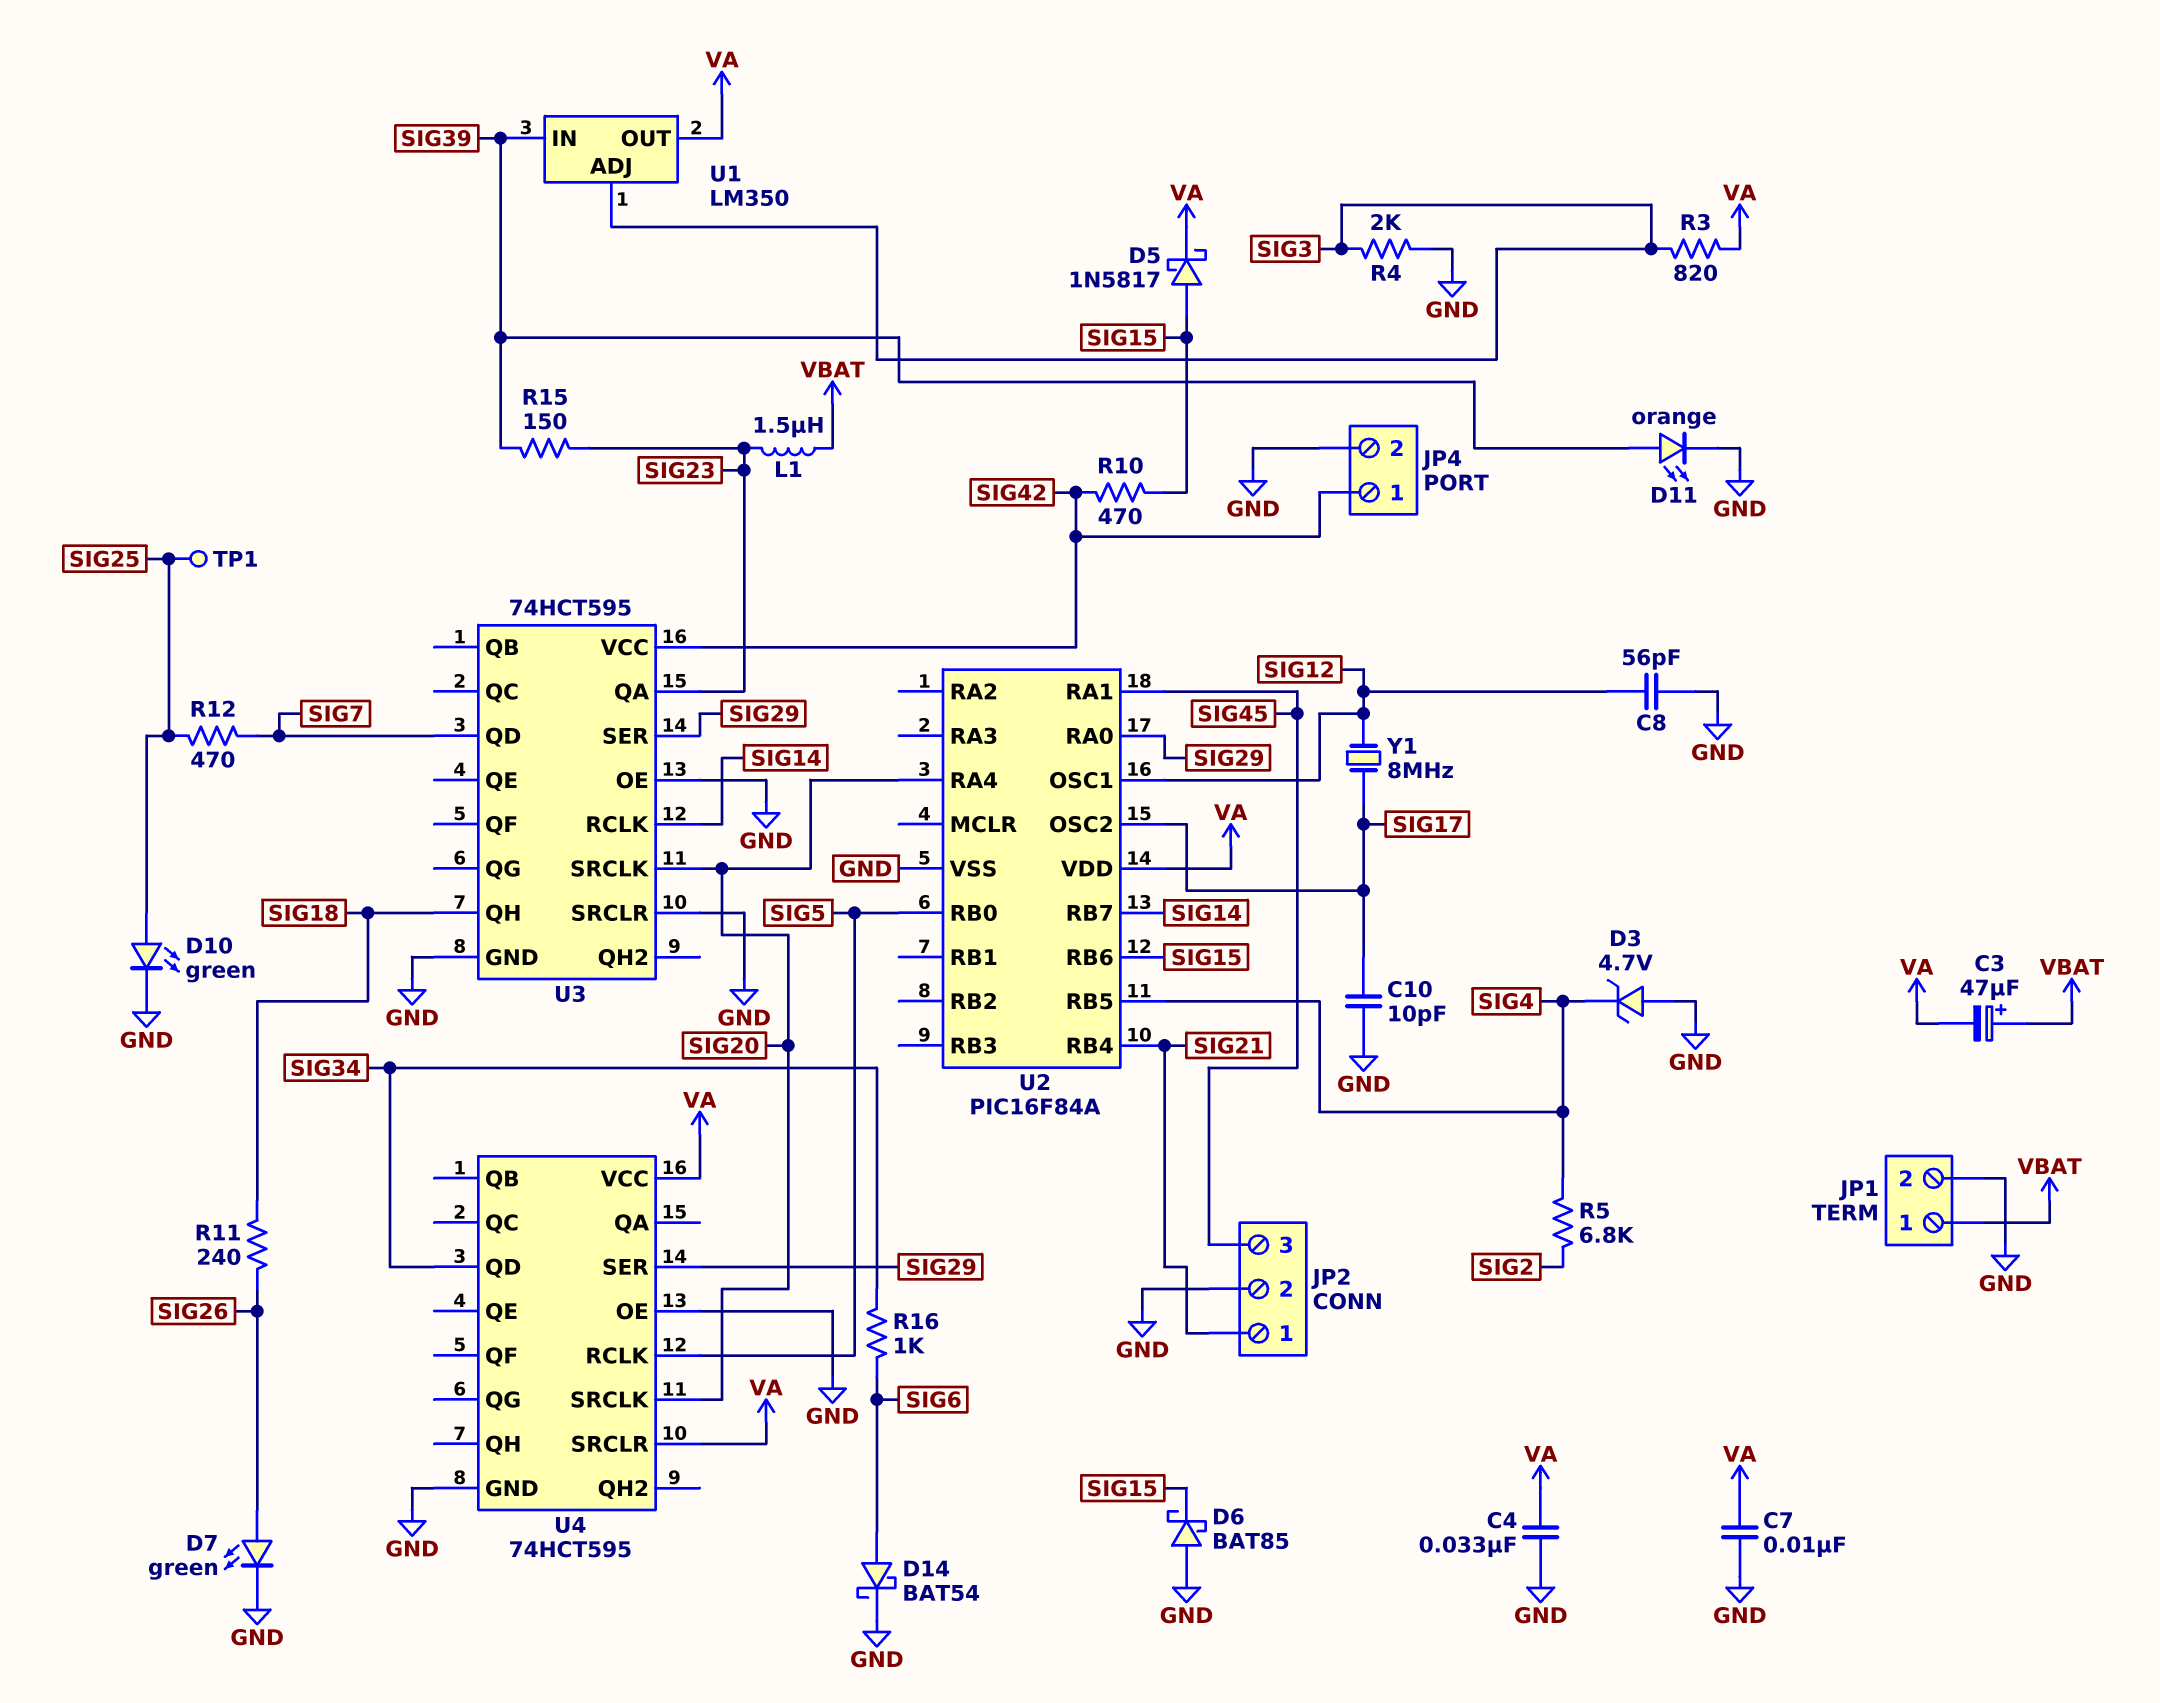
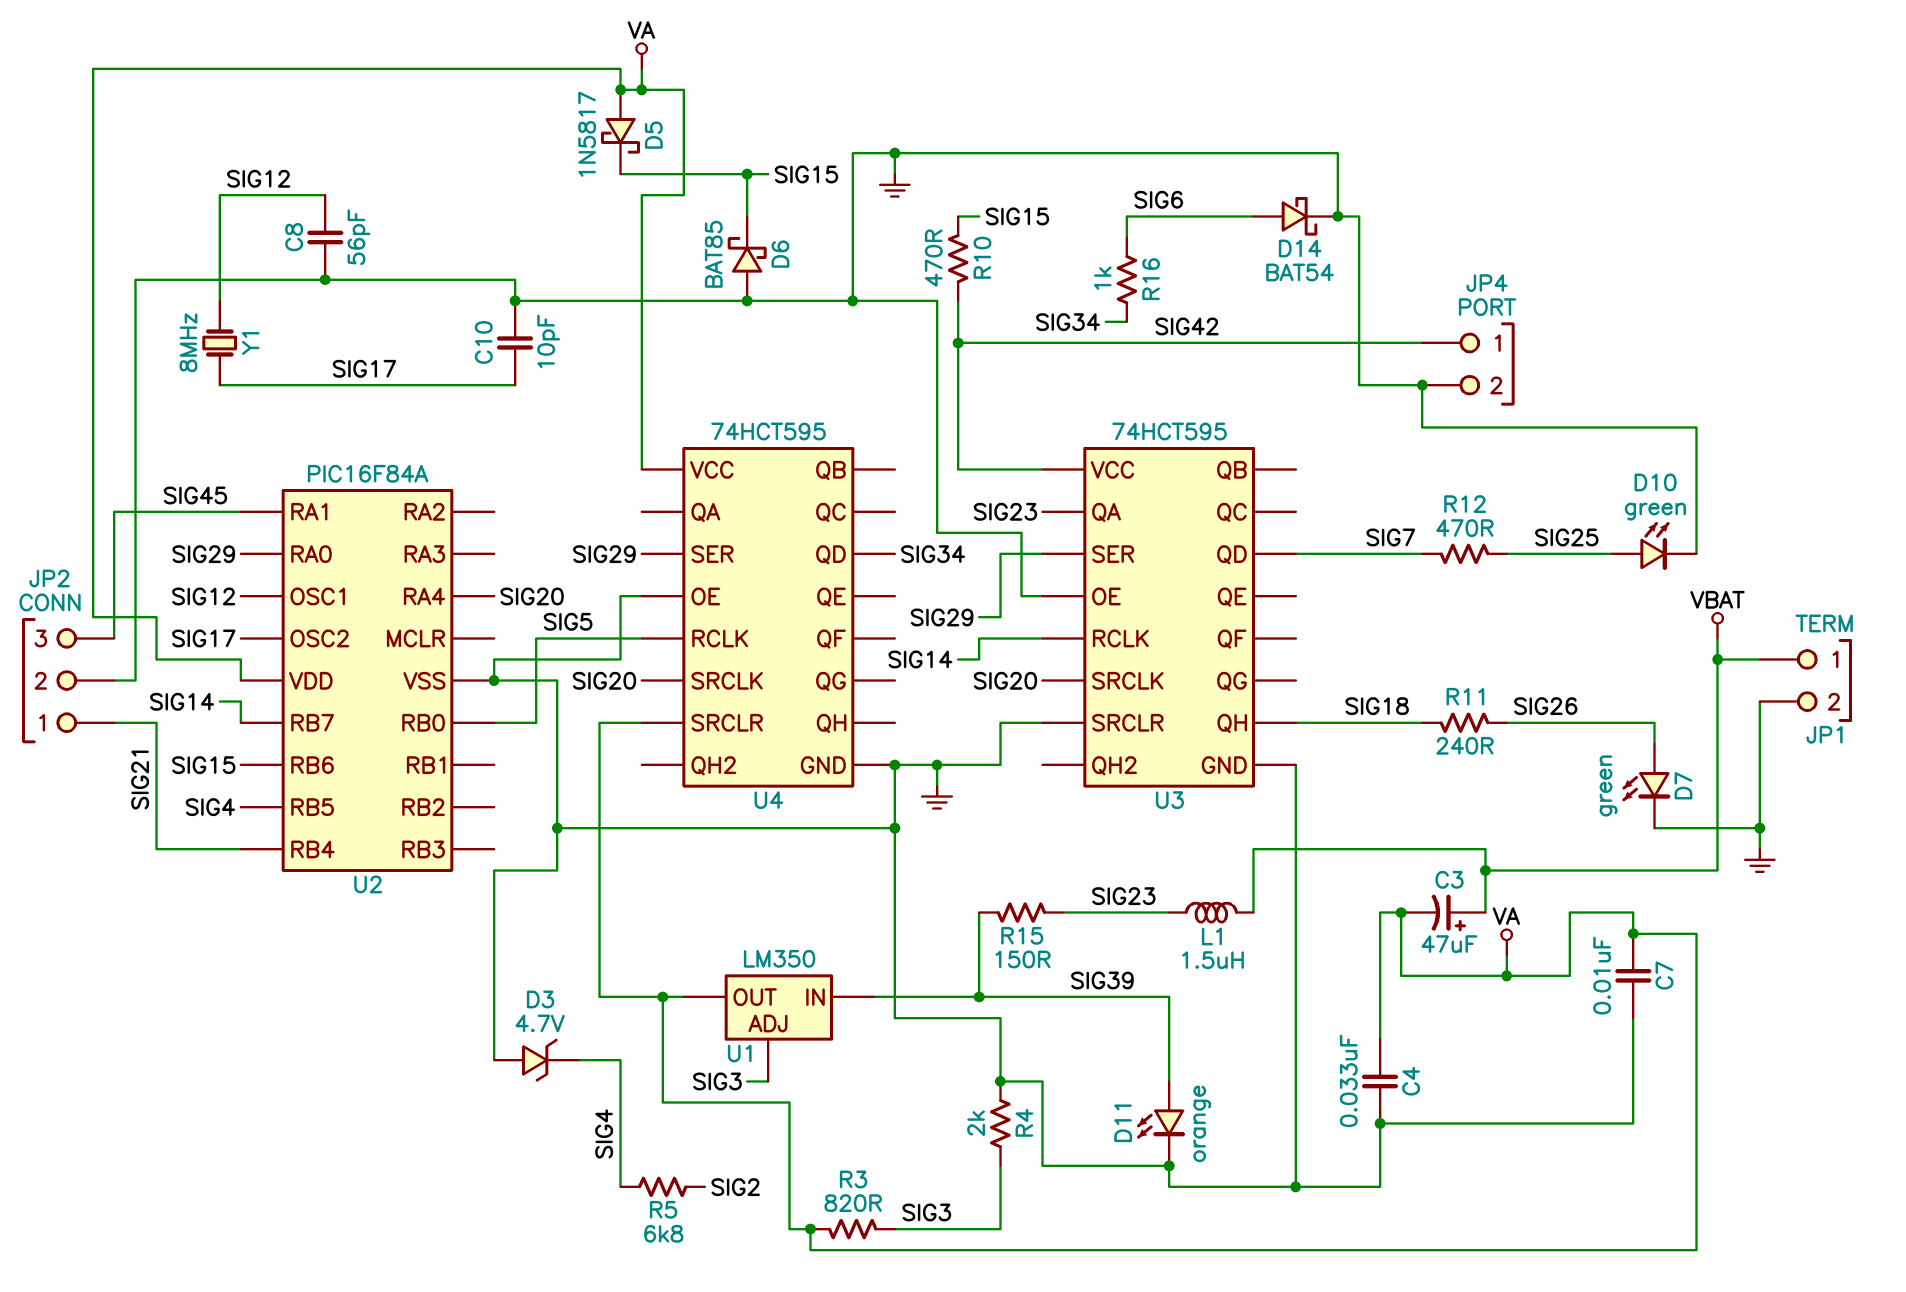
D5: schottky 1N5817 (A SIG15, K VA) -> schottky 1N5817 (A VA, K SIG15)
TP1: test point (SIG25) -> none

